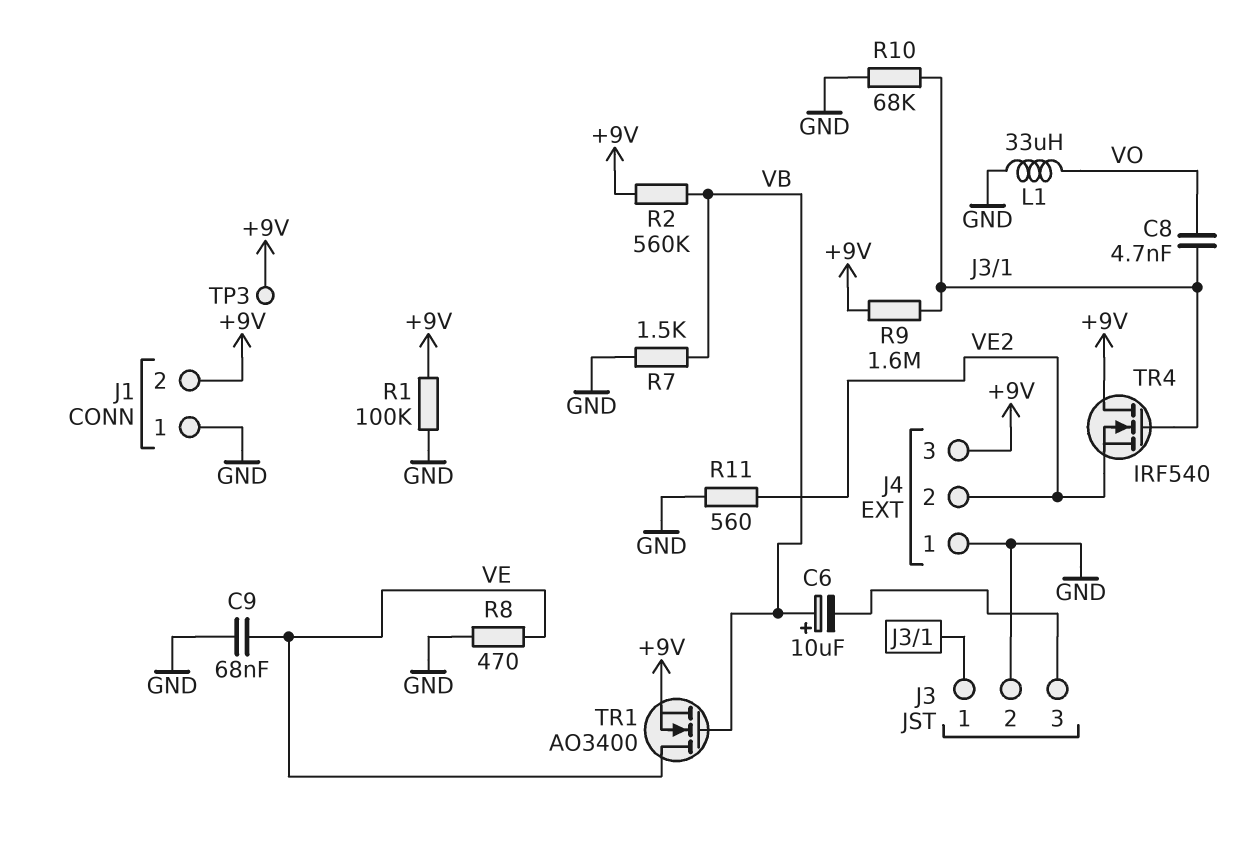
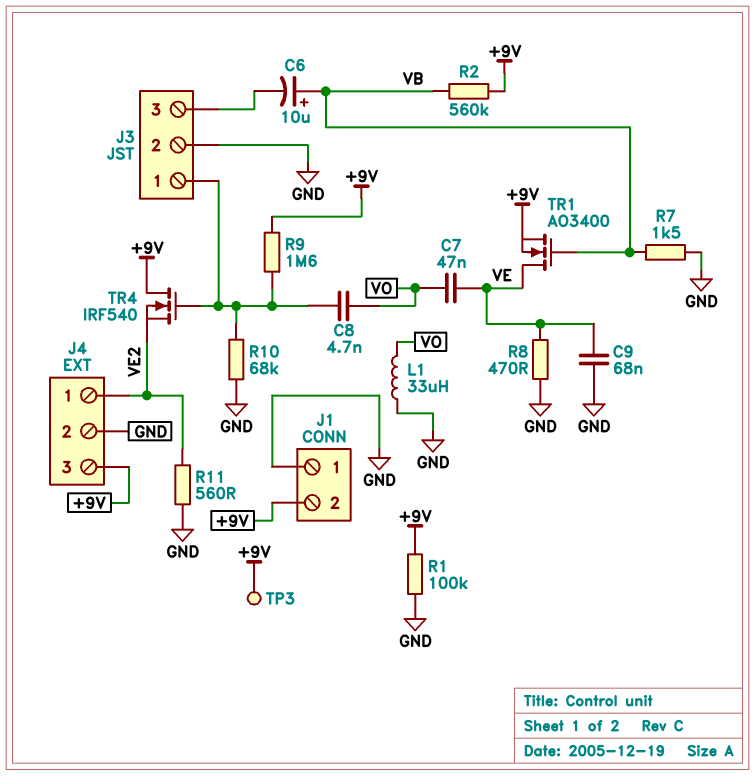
C7: none -> 47nF (VE, VO)
J4 pin 1: GND -> VE2
J4 pin 2: VE2 -> GND

